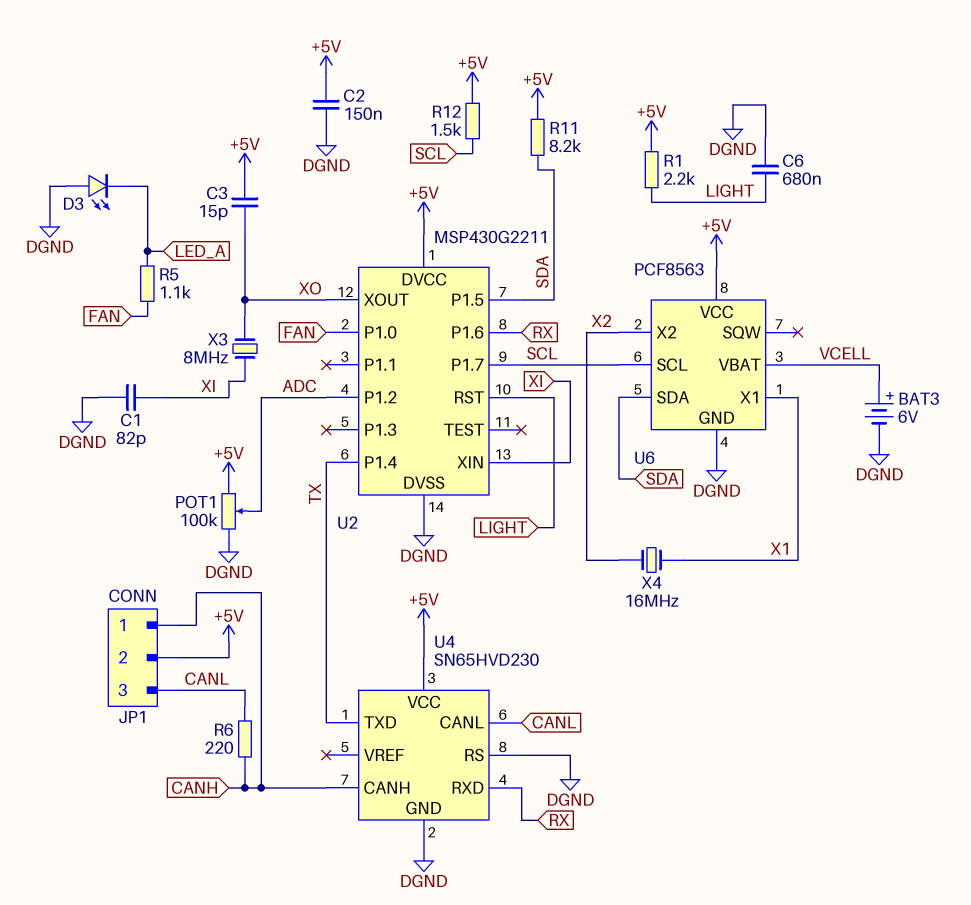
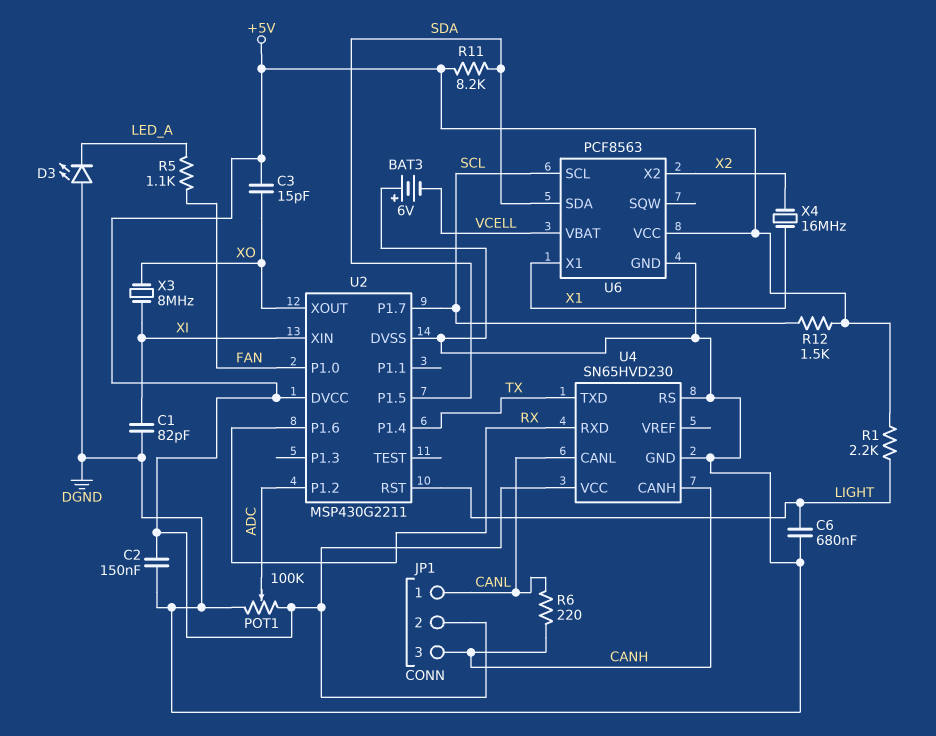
BAT3: 6V (plus VCELL, minus DGND) -> 6V (plus DGND, minus VCELL)
JP1 pin 1: CANH -> CANL
JP1 pin 3: CANL -> CANH

